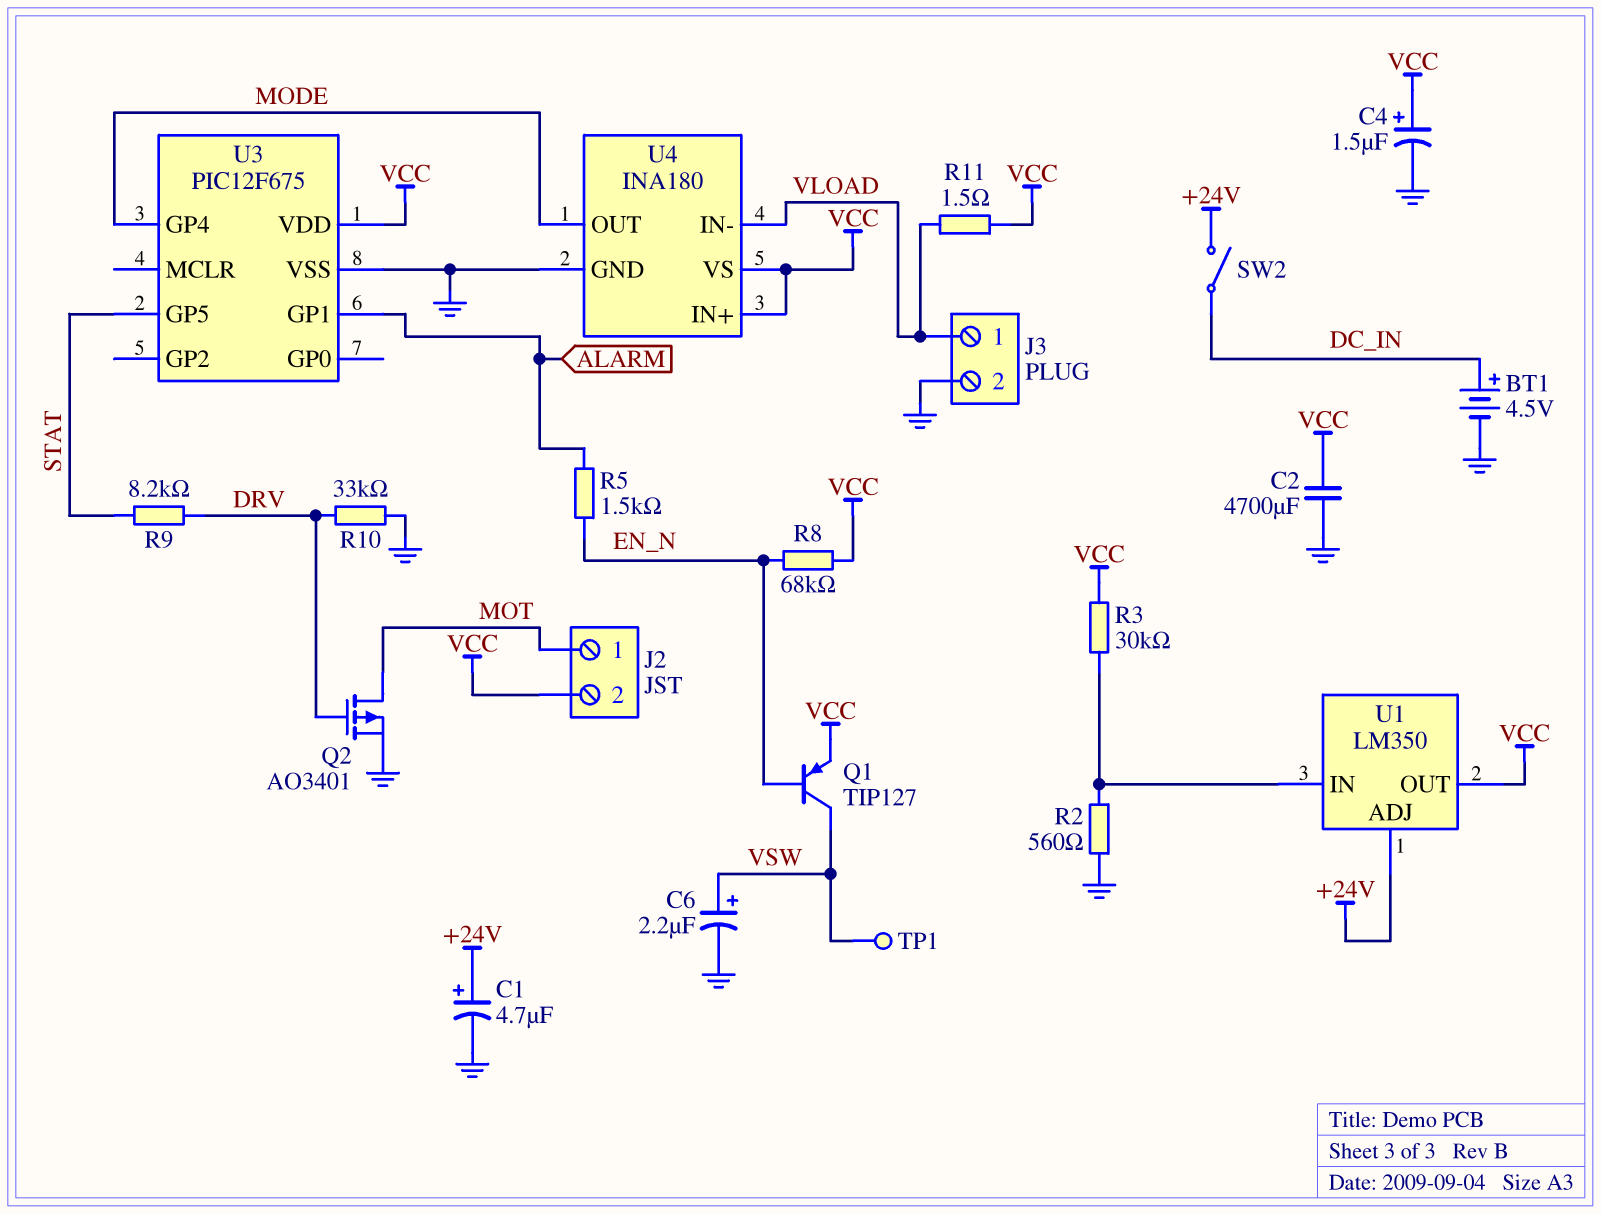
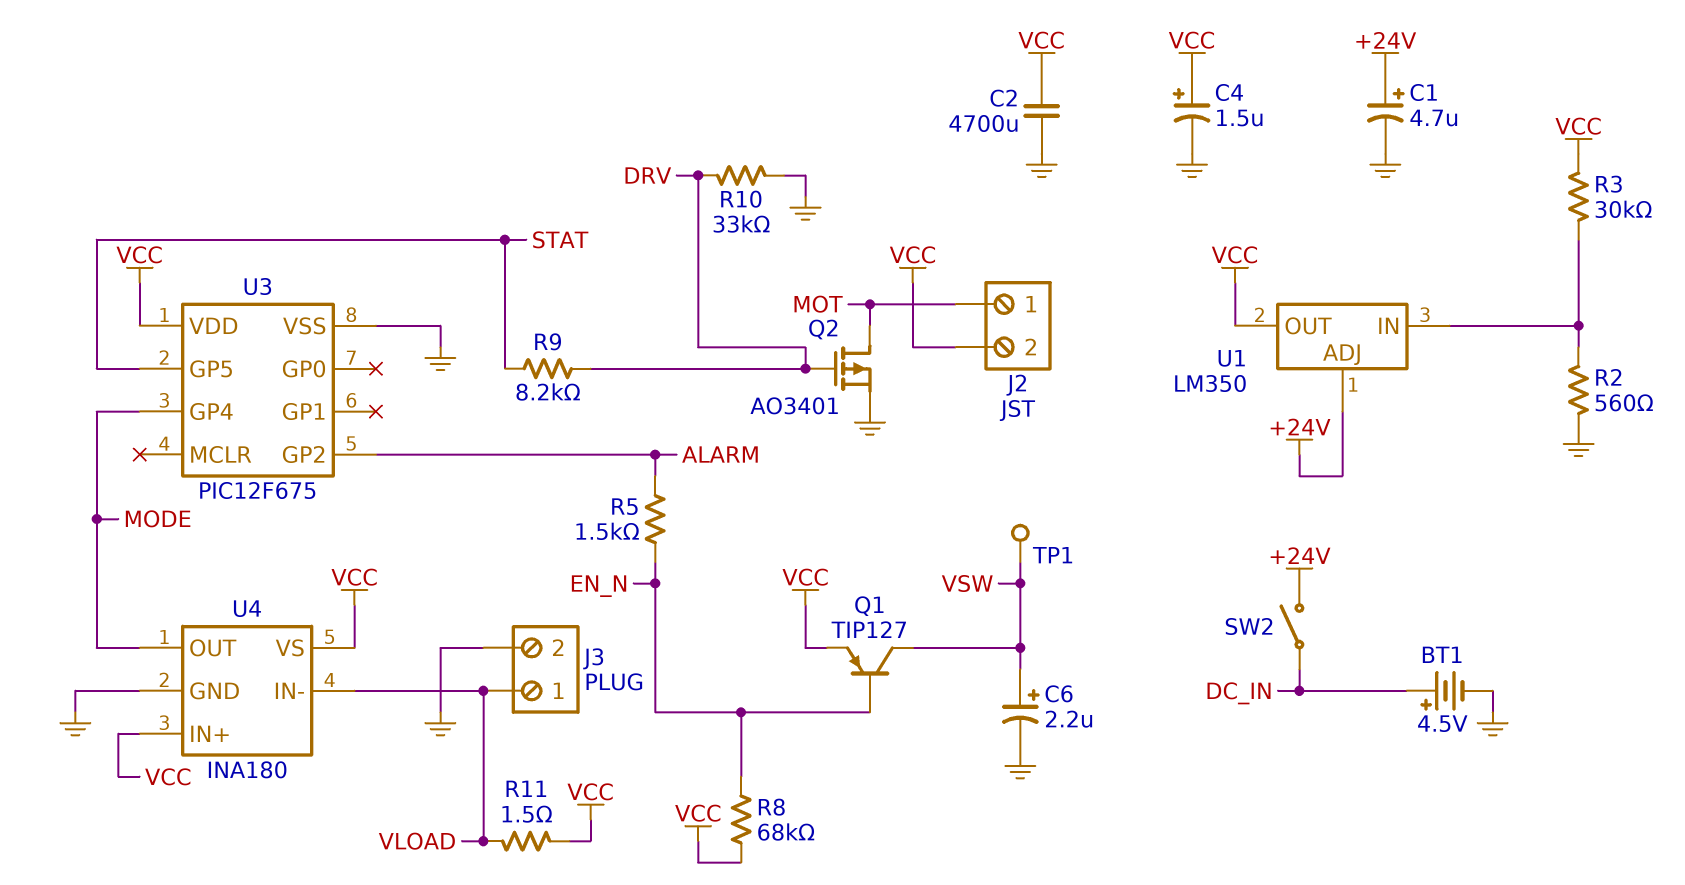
U3 pin GP1: ALARM -> none
U3 pin GP2: none -> ALARM

